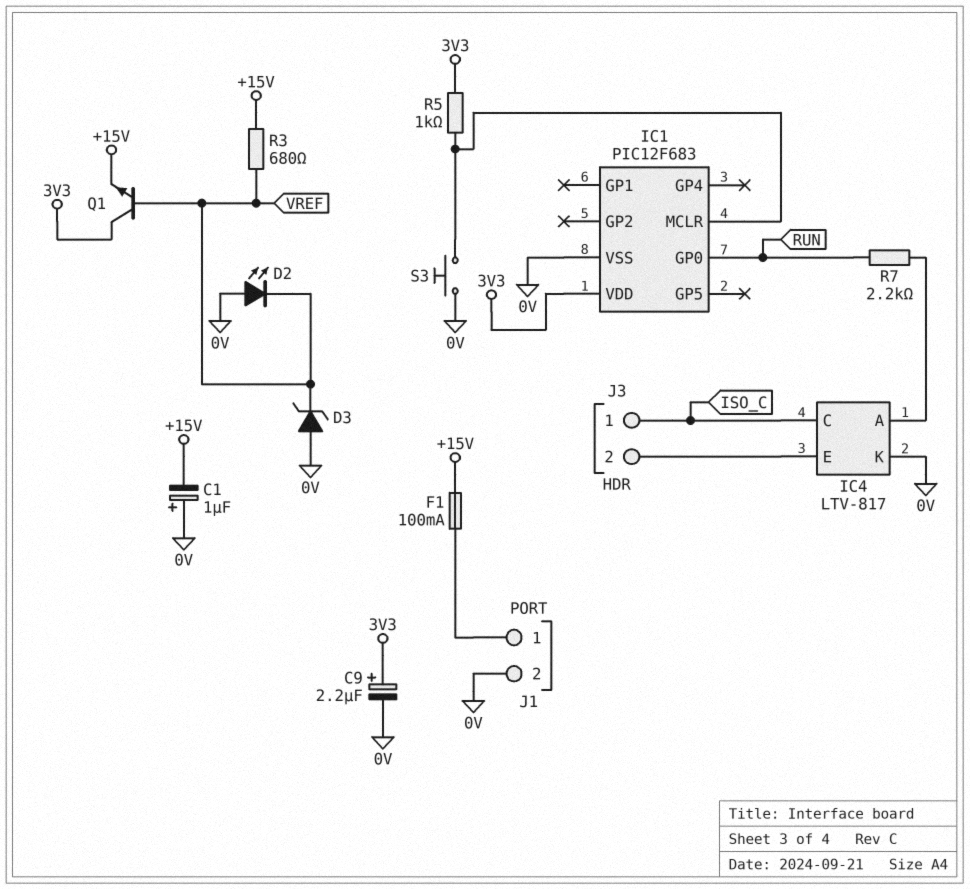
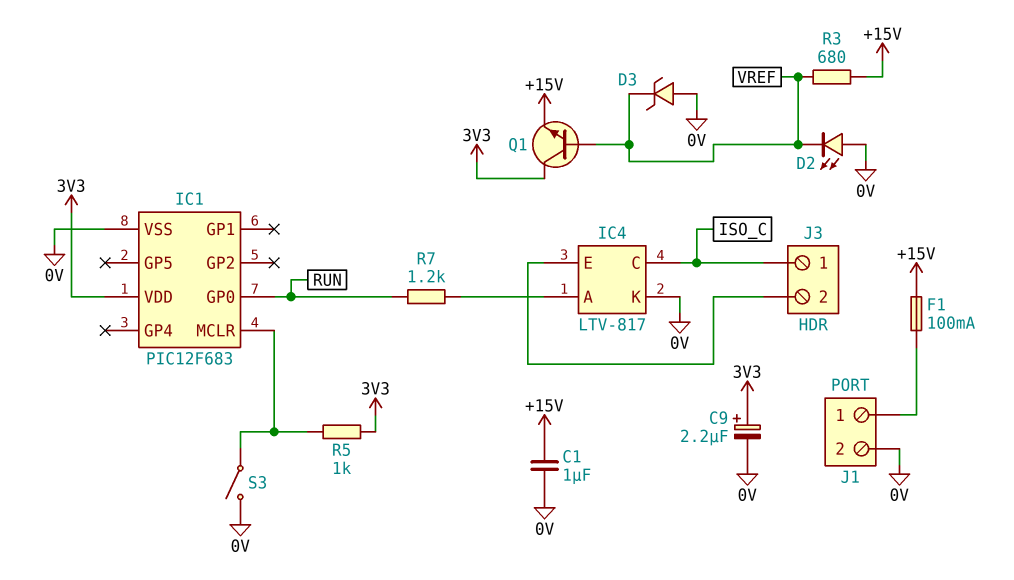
C1: 1uF (plus 0V, minus +15V) -> 1uF (+15V, 0V)
R7: 2.2k (IC4/A, RUN) -> 1.2k (IC4/A, RUN)
S3: button (0V, IC1/MCLR) -> switch (0V, IC1/MCLR)

